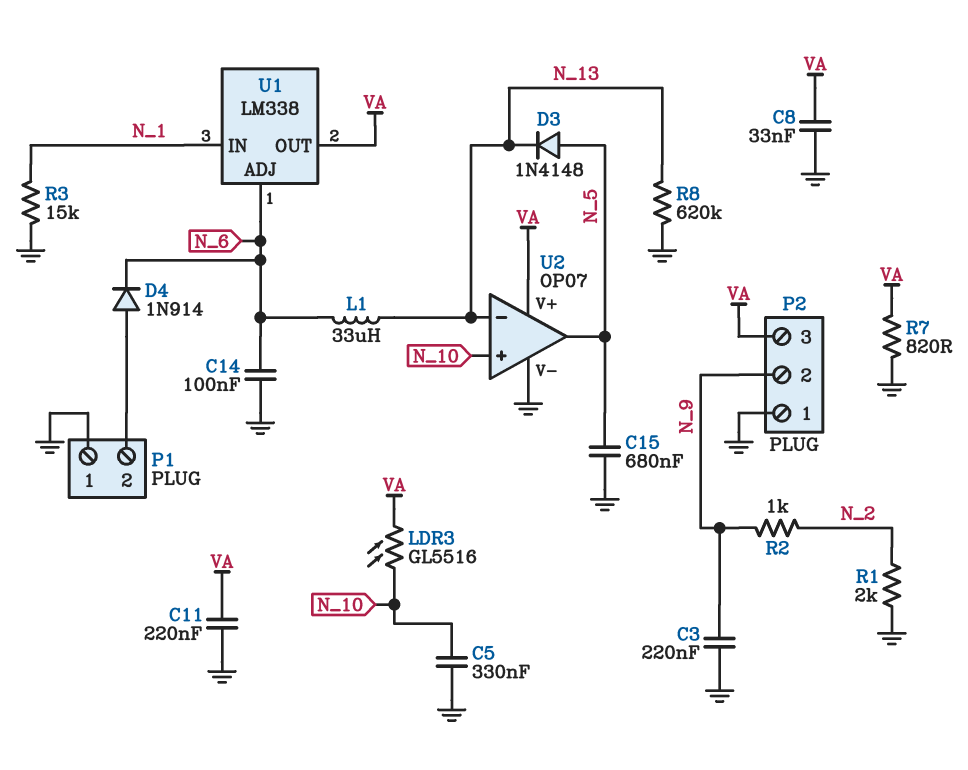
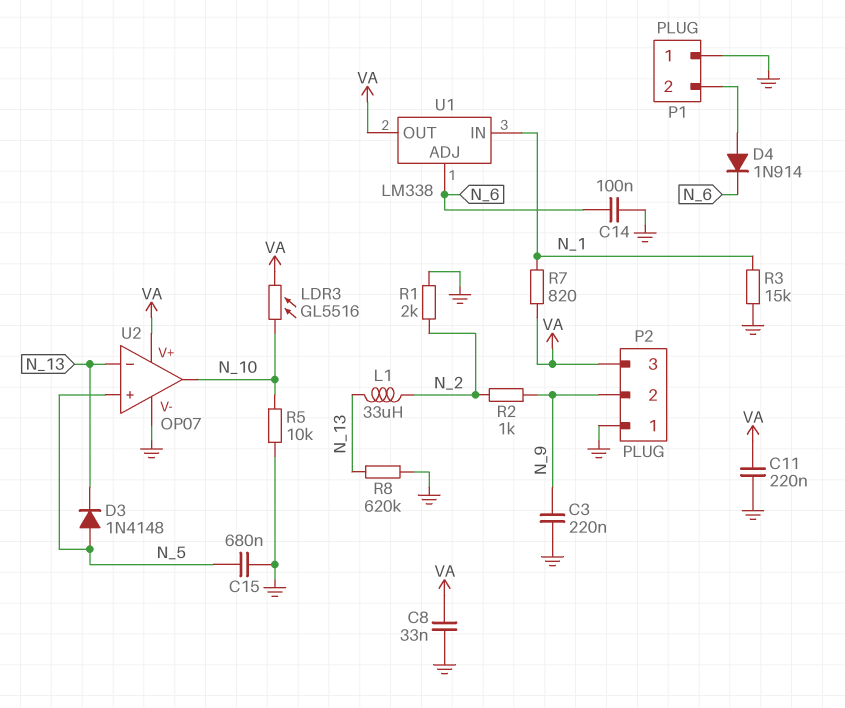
C5: 330nF (GND, N_10) -> none
L1: 33uH (N_6, N_13) -> 33uH (N_2, N_13)
R5: none -> 10k (GND, N_10)
R7: 820 (GND, VA) -> 820 (N_1, VA)
U2 pin in+: N_10 -> N_5
U2 pin out: N_5 -> N_10

